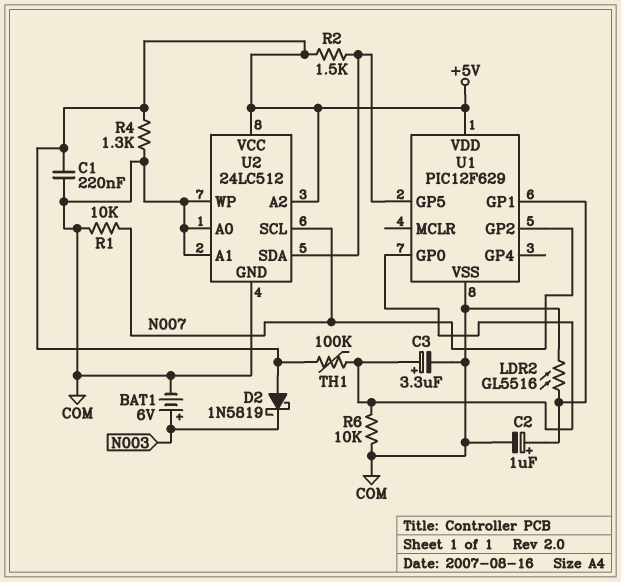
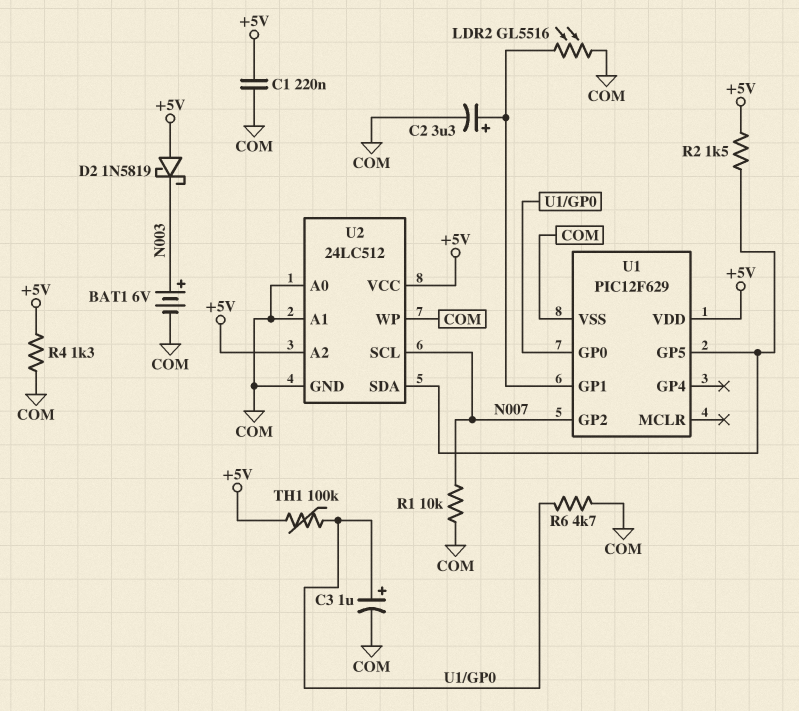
C2: 1uF (plus U1/GP1, minus COM) -> 3.3uF (plus U1/GP1, minus COM)
C3: 3.3uF (plus U1/GP0, minus COM) -> 1uF (plus U1/GP0, minus COM)
R6: 10k (COM, U1/GP0) -> 4.7k (COM, U1/GP0)

